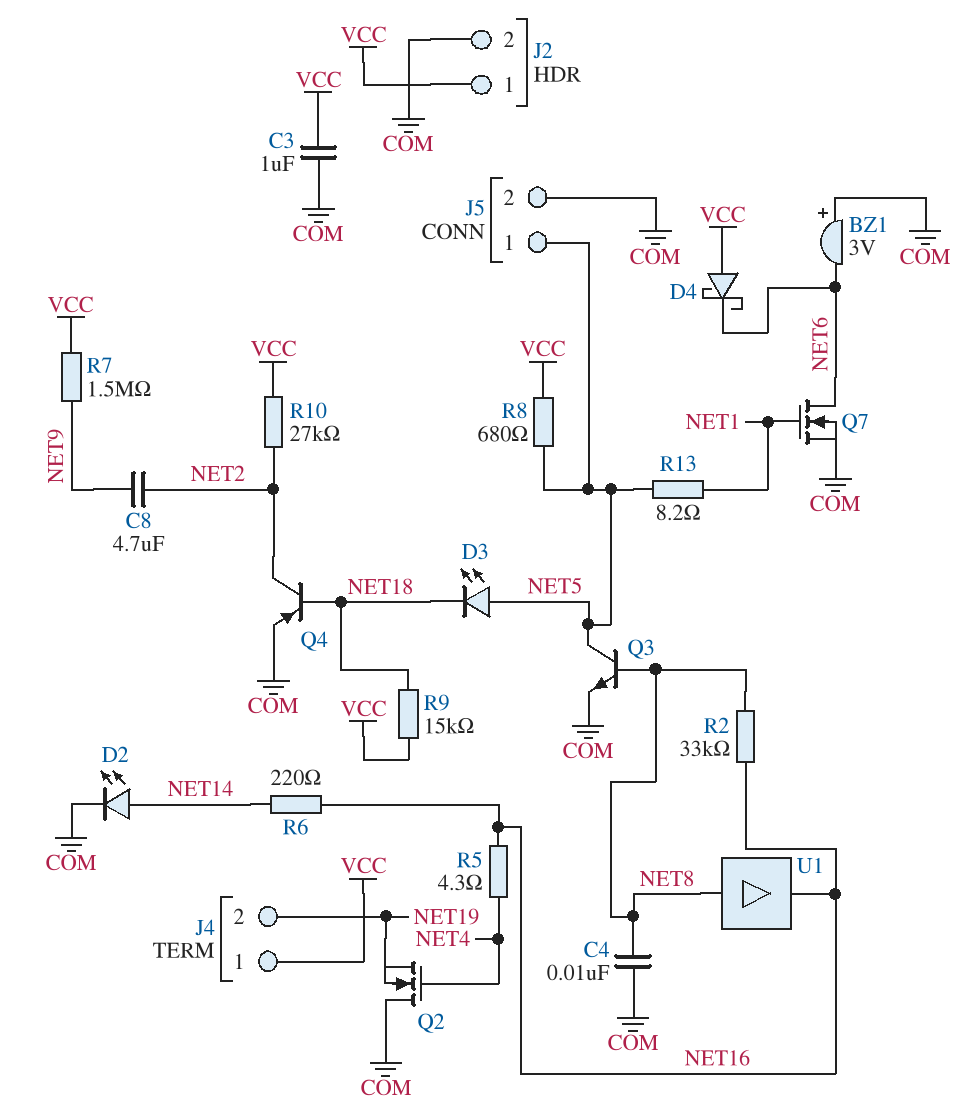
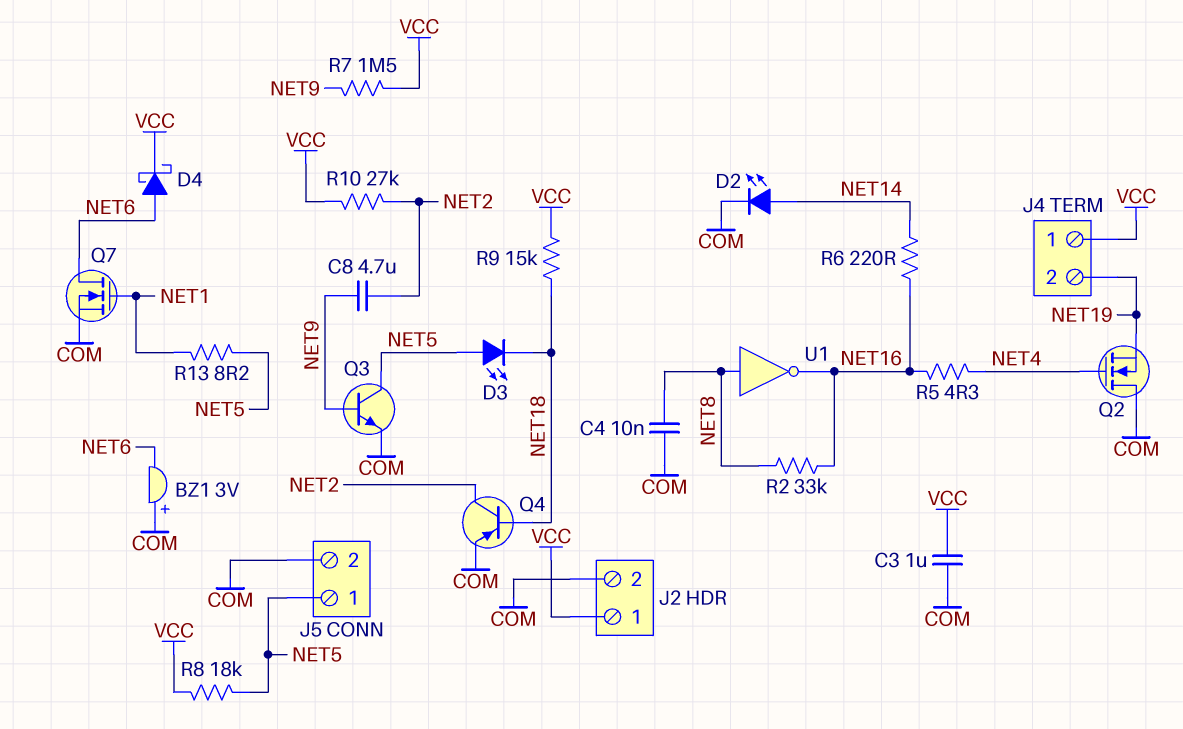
D4: schottky (A VCC, K NET6) -> schottky (A NET6, K VCC)
Q3: NPN (B NET8, C NET5, E COM) -> NPN (B NET9, C NET5, E COM)
R8: 680 (NET5, VCC) -> 18k (NET5, VCC)
U1: buffer (in NET8, out NET16) -> NOT (in NET8, out NET16)

